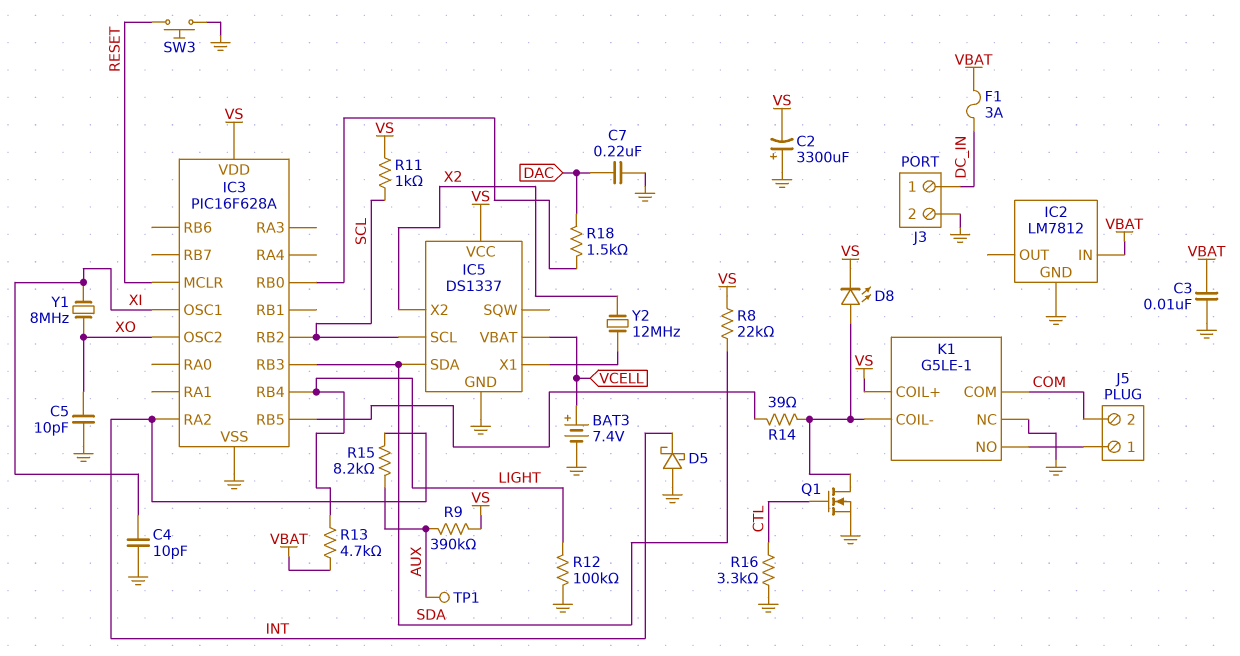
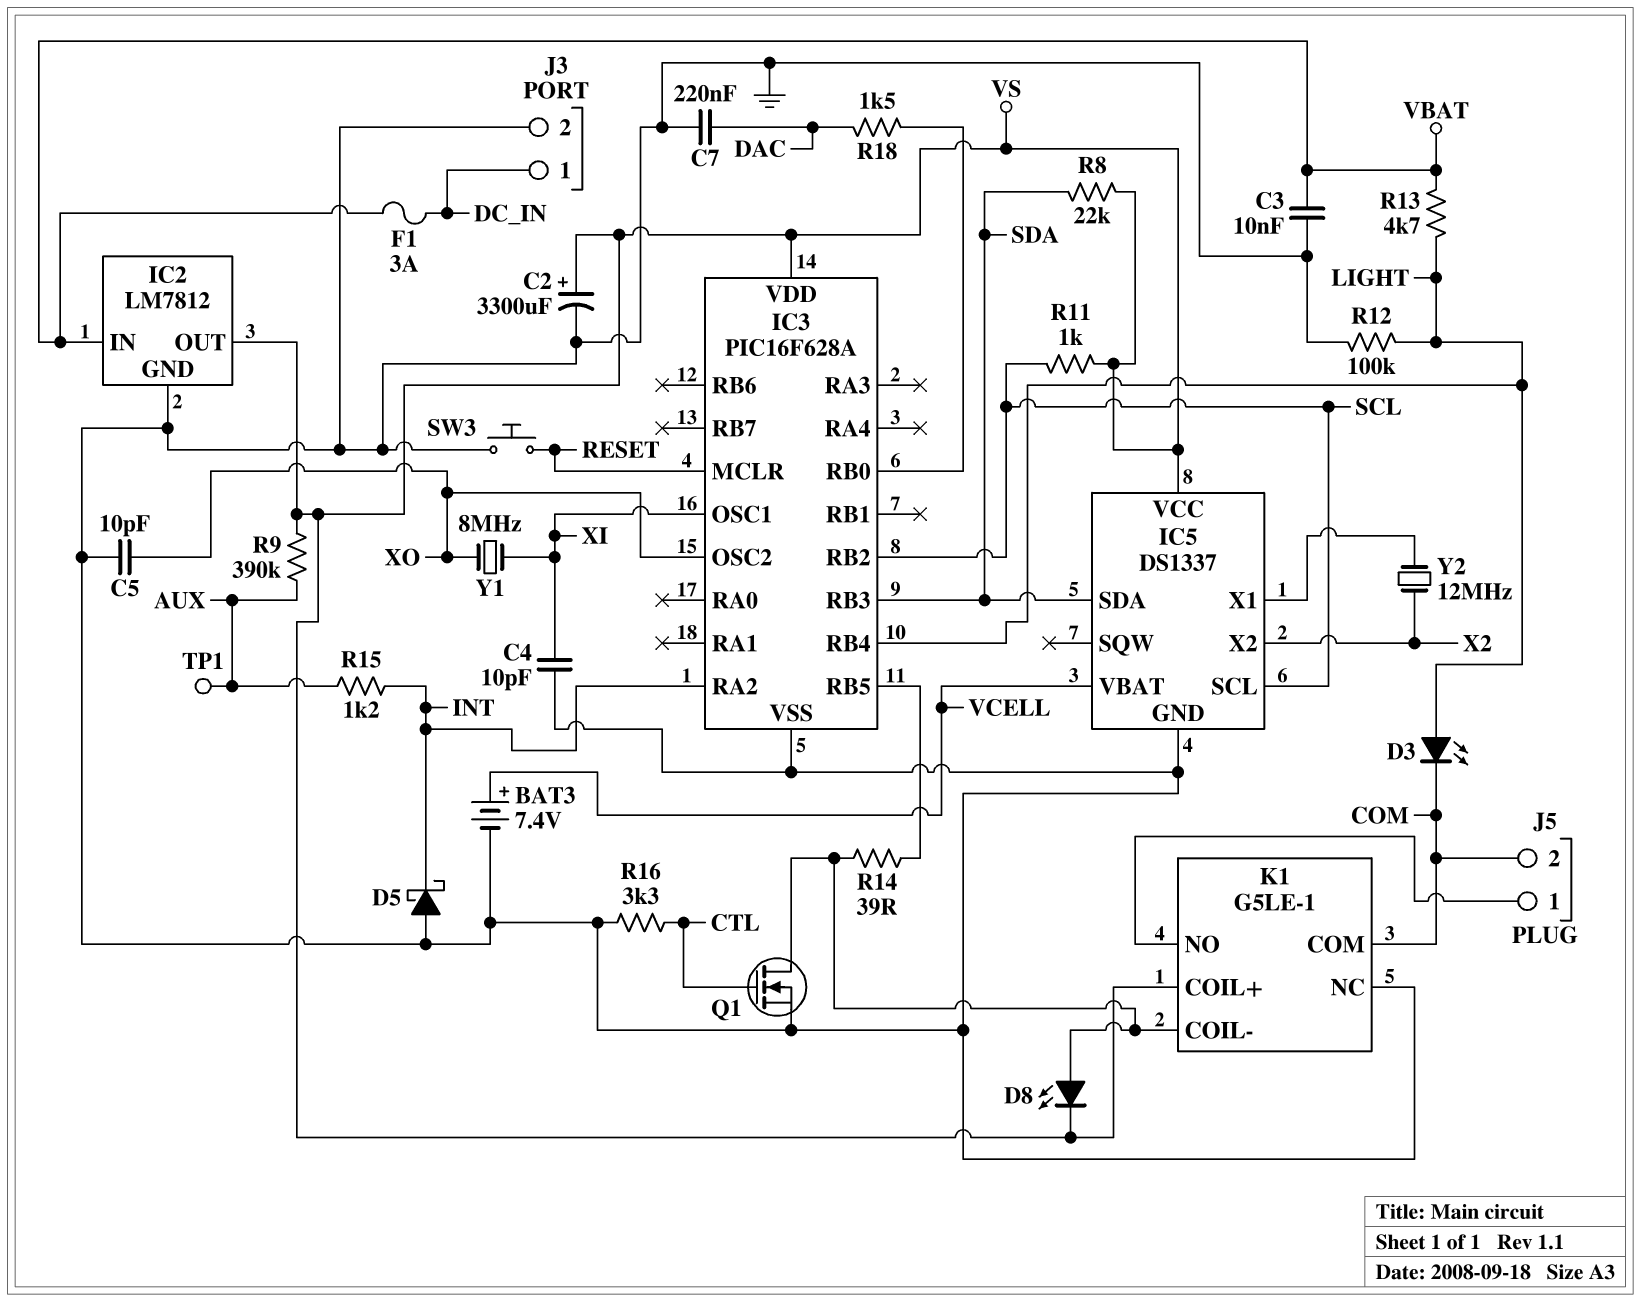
C2: 3300uF (plus GND, minus VS) -> 3300uF (plus VS, minus GND)
D3: none -> LED (A LIGHT, K COM)
IC2 pin OUT: none -> VS
R15: 8.2k (AUX, INT) -> 1.2k (AUX, INT)

